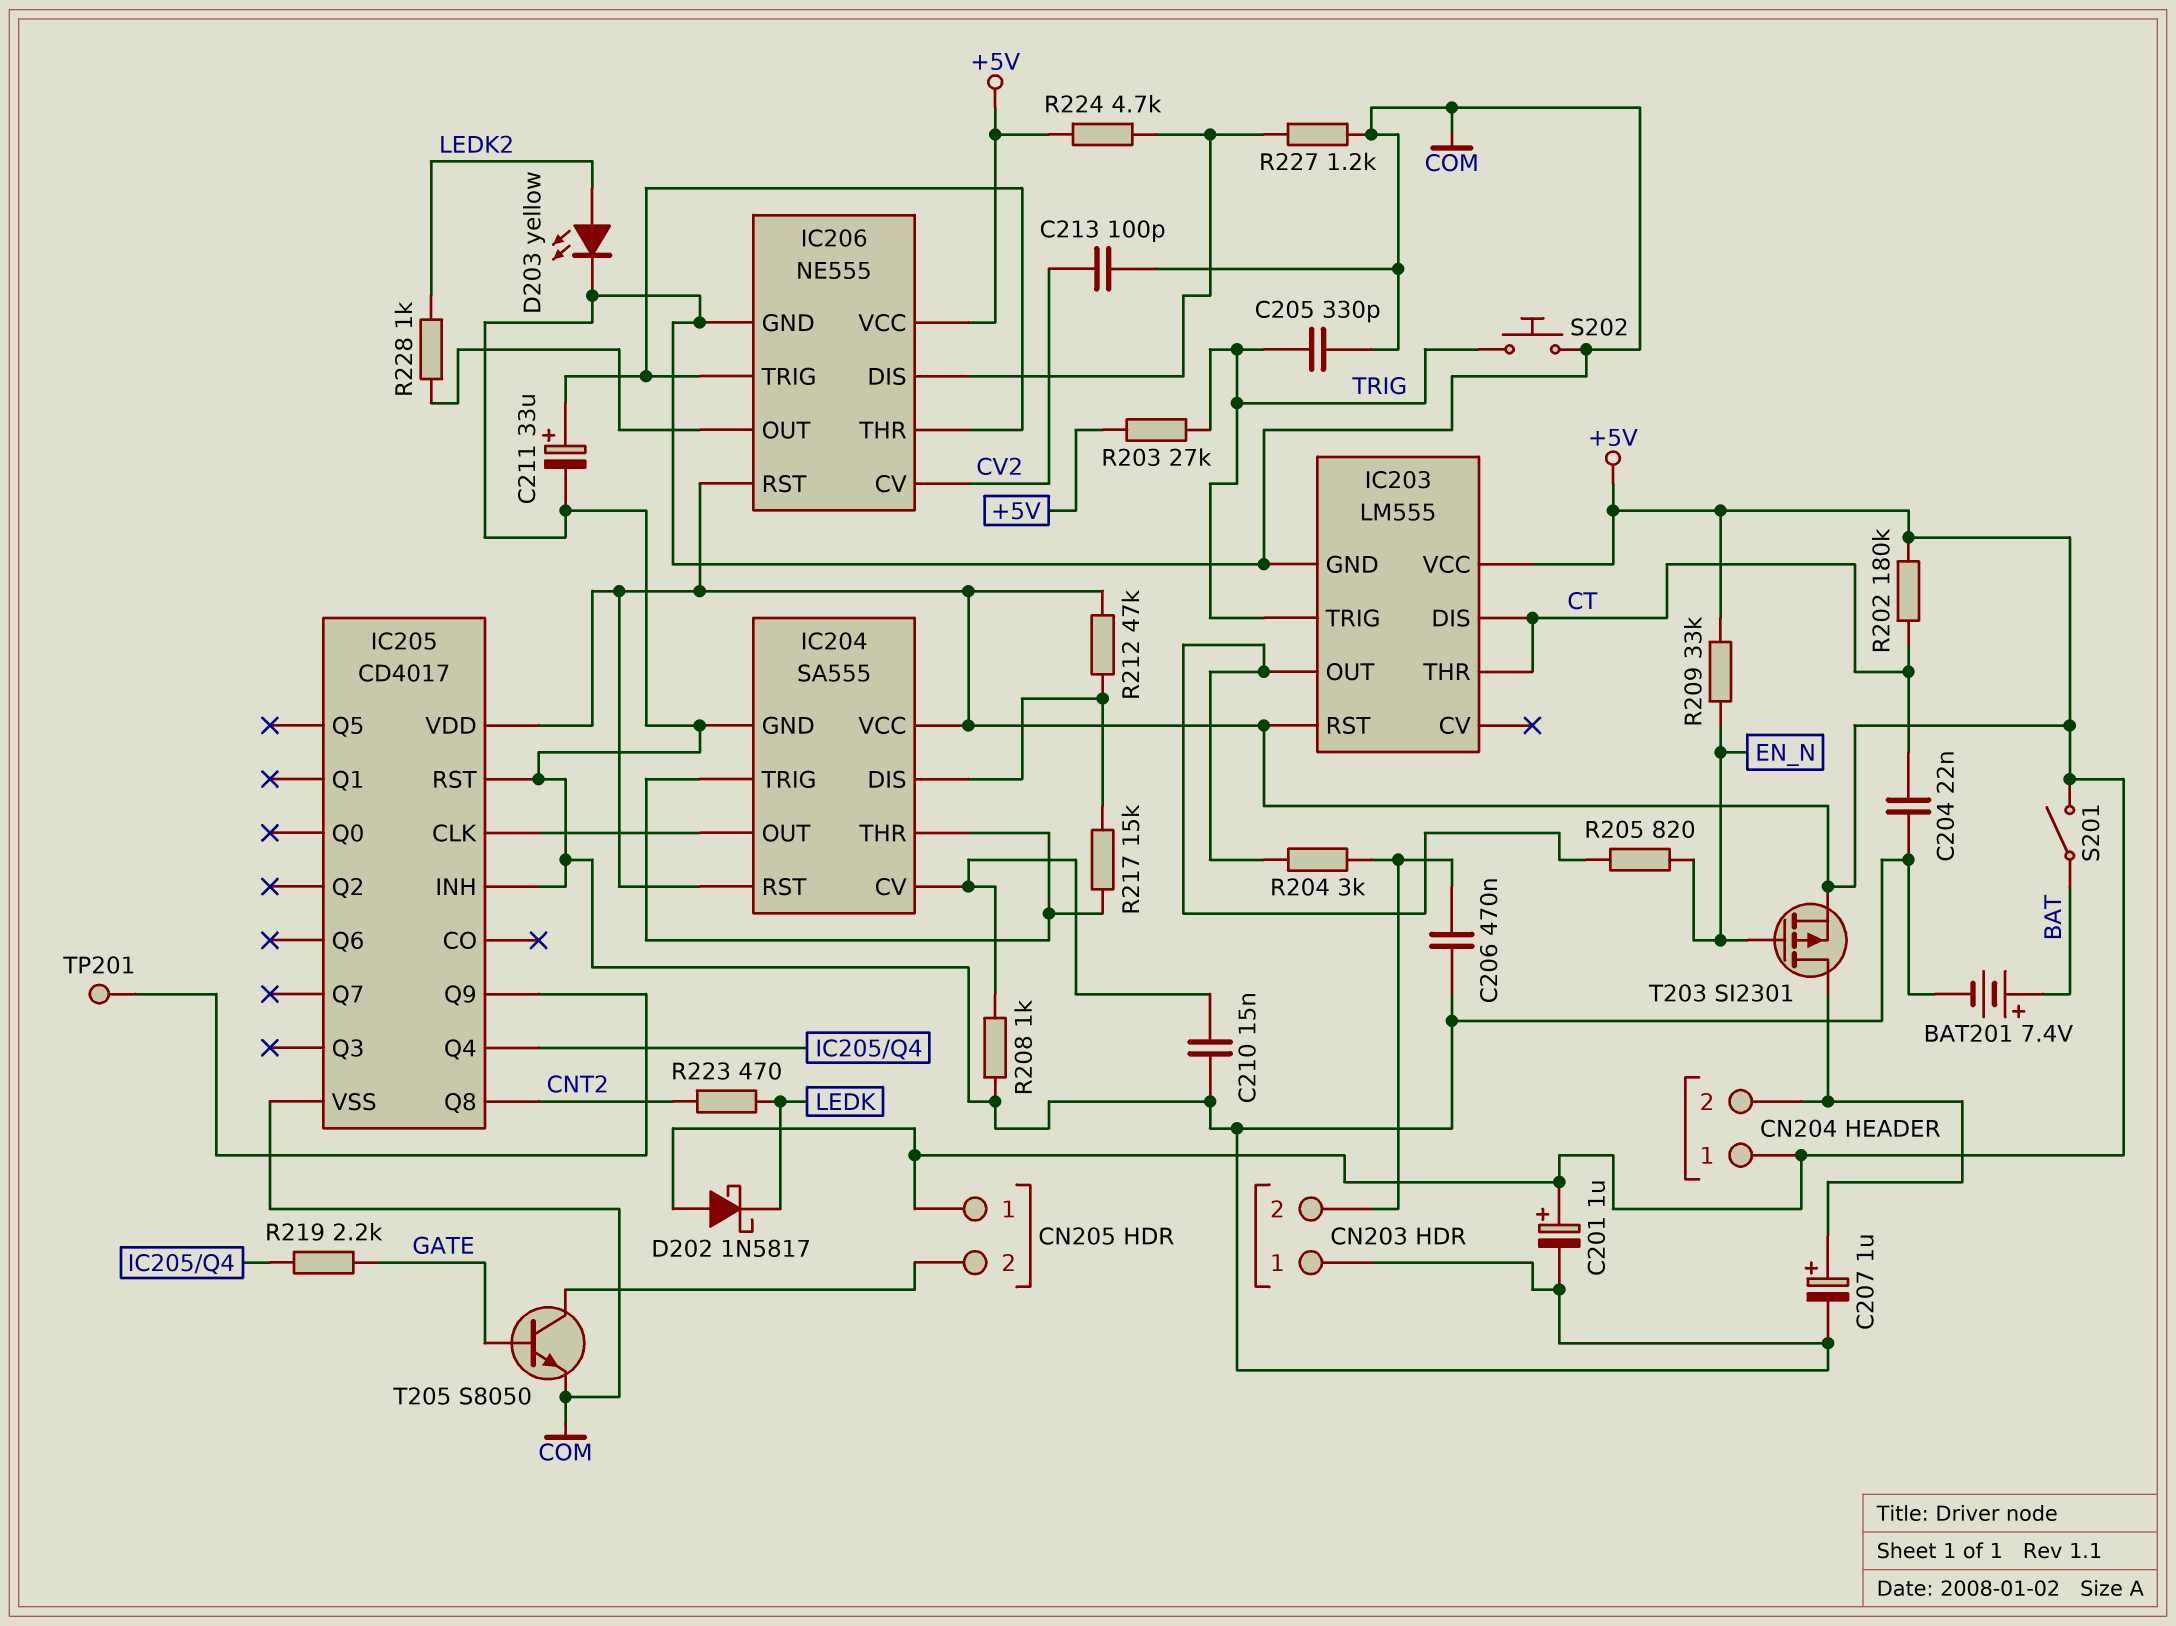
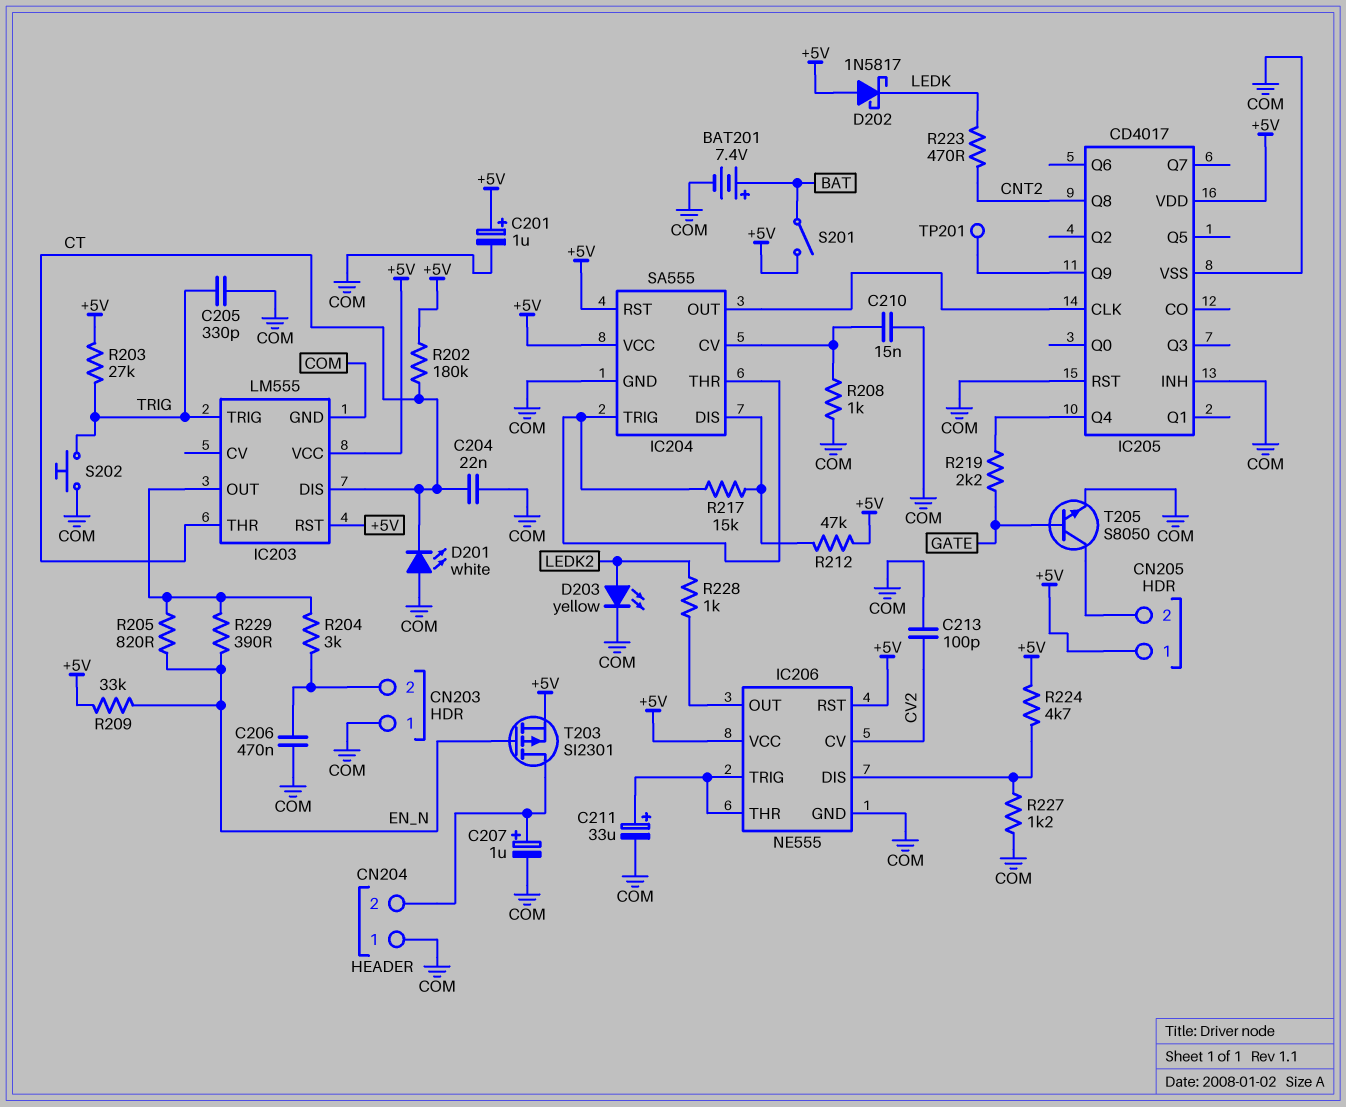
CN204 pin 1: +5V -> COM
D201: none -> LED white (A COM, K CT)
R229: none -> 390 (EN_N, IC203/OUT)

